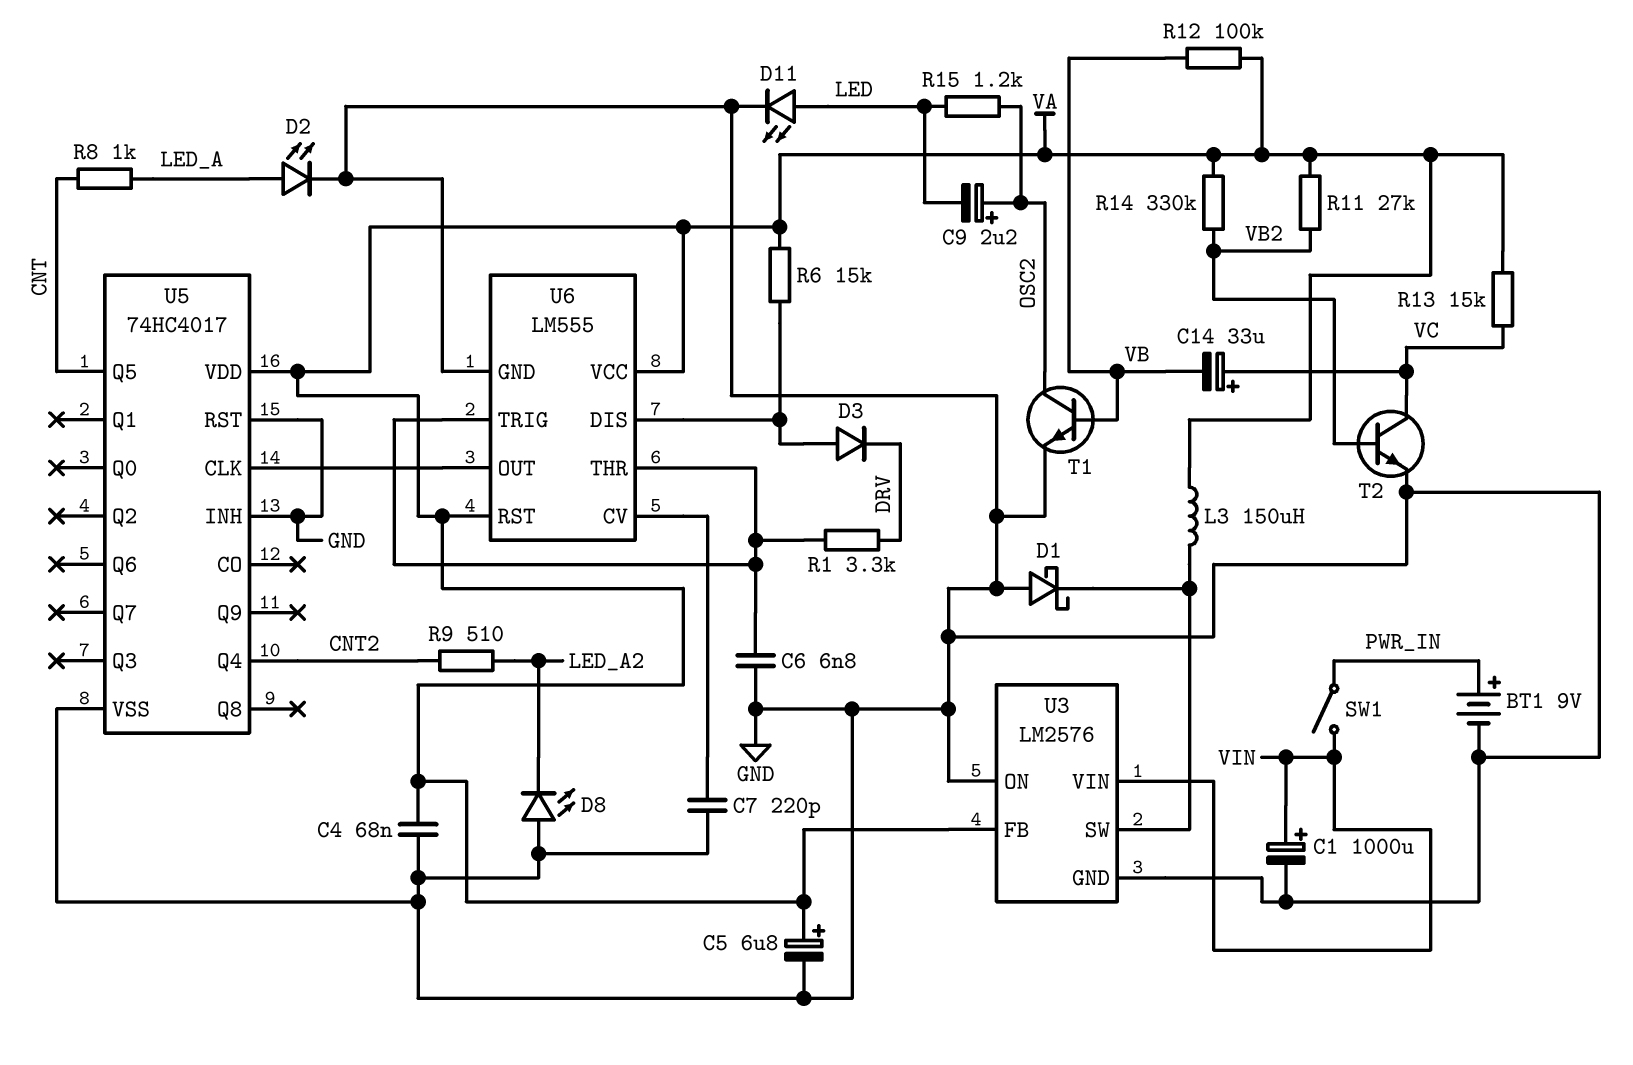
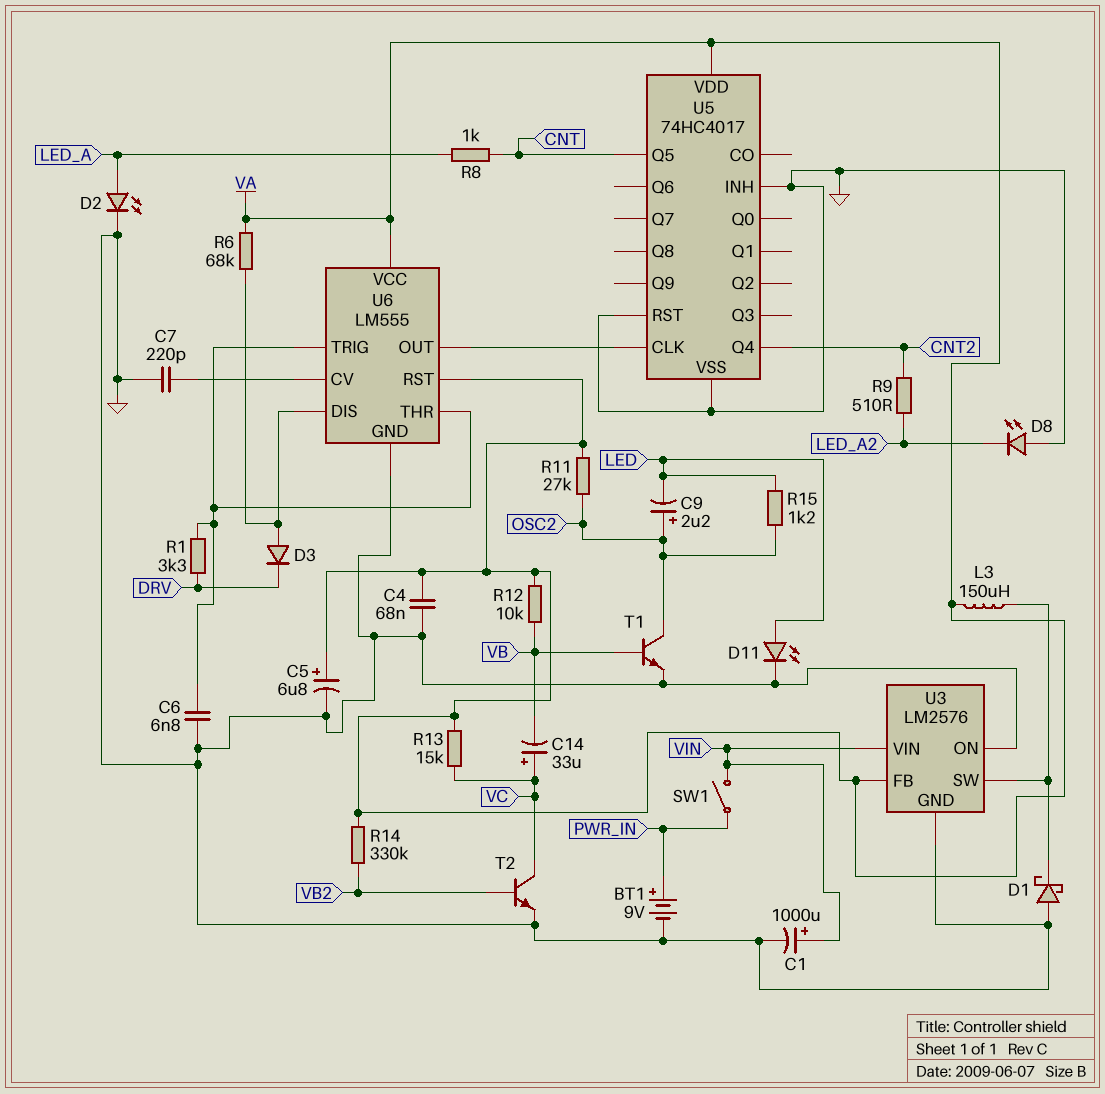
R6: 15k (U6/DIS, VA) -> 68k (U6/DIS, VA)
R11: 27k (VA, VB2) -> 27k (OSC2, VA)
R12: 100k (VA, VB) -> 10k (VA, VB)

